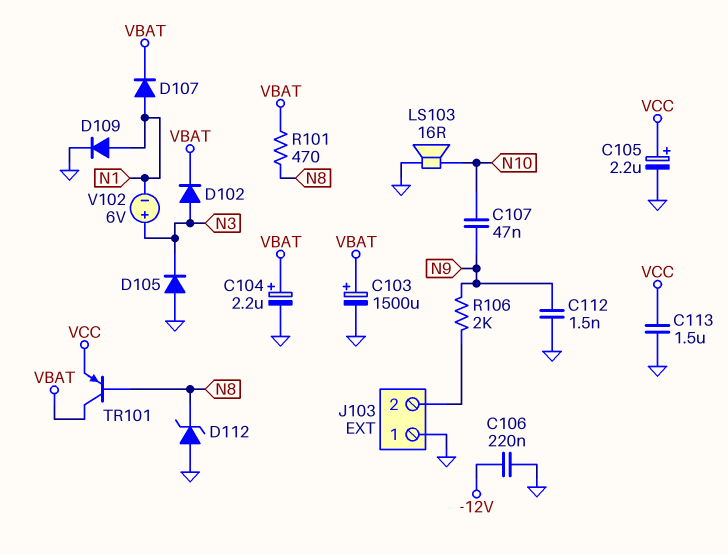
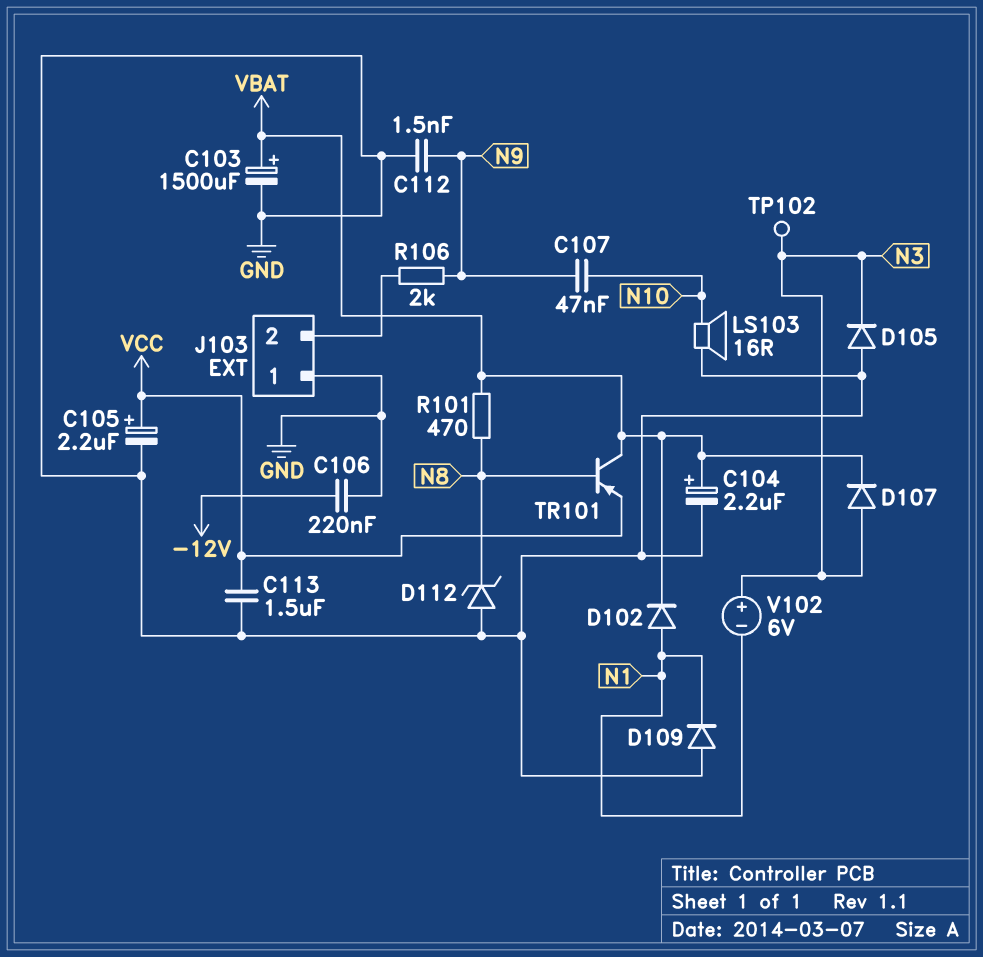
D102: diode (A N3, K VBAT) -> diode (A N1, K VBAT)
D107: diode (A N1, K VBAT) -> diode (A N3, K VBAT)
D109: diode (A N1, K GND) -> diode (A GND, K N1)
TP102: none -> test point (N3)

